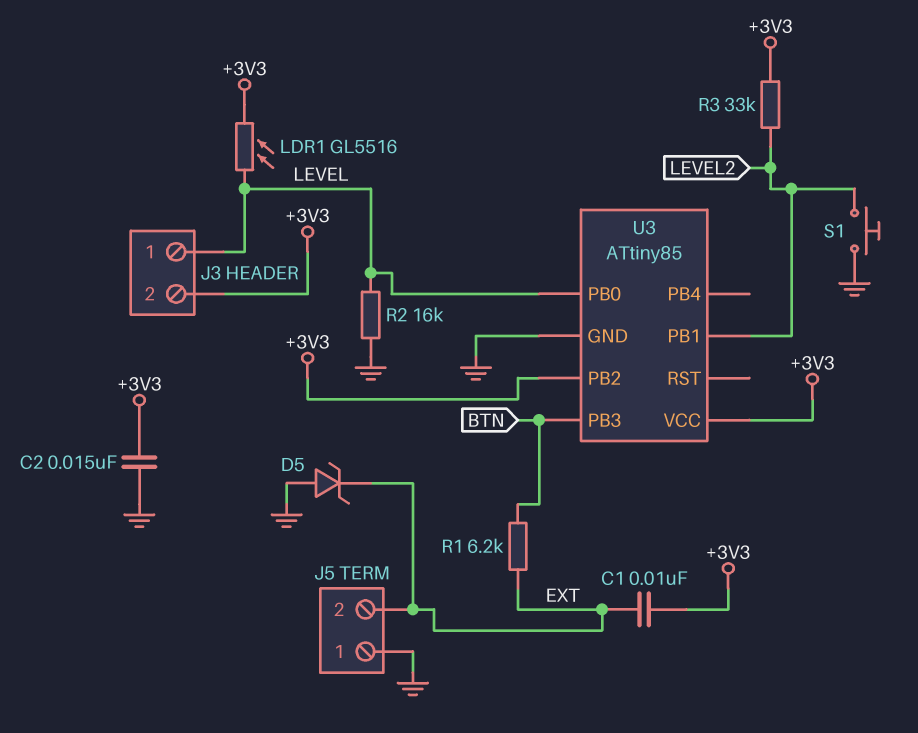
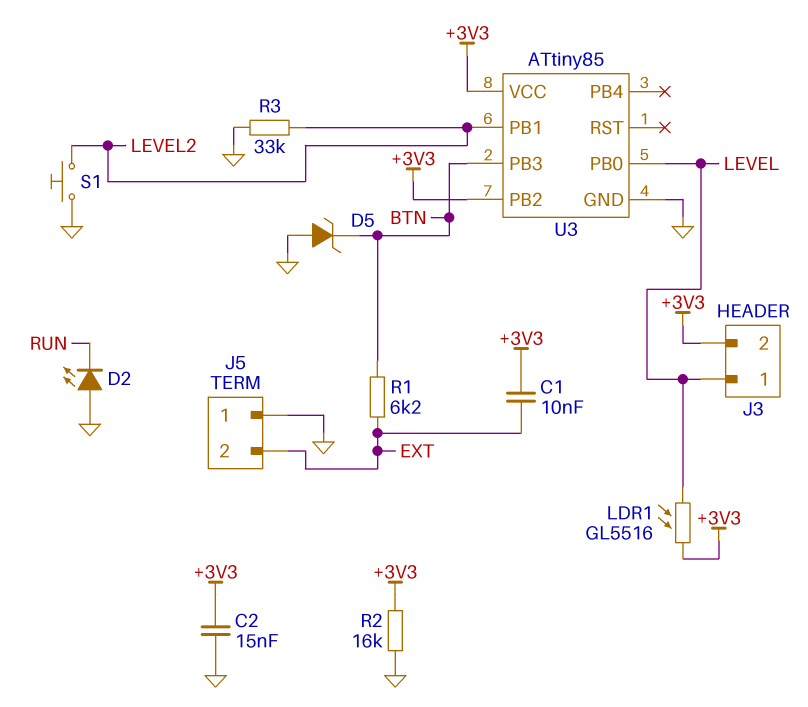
D2: none -> LED (A GND, K RUN)
D5: zener (A GND, K EXT) -> zener (A GND, K BTN)
R2: 16k (GND, LEVEL) -> 16k (+3V3, GND)
R3: 33k (+3V3, LEVEL2) -> 33k (GND, LEVEL2)

